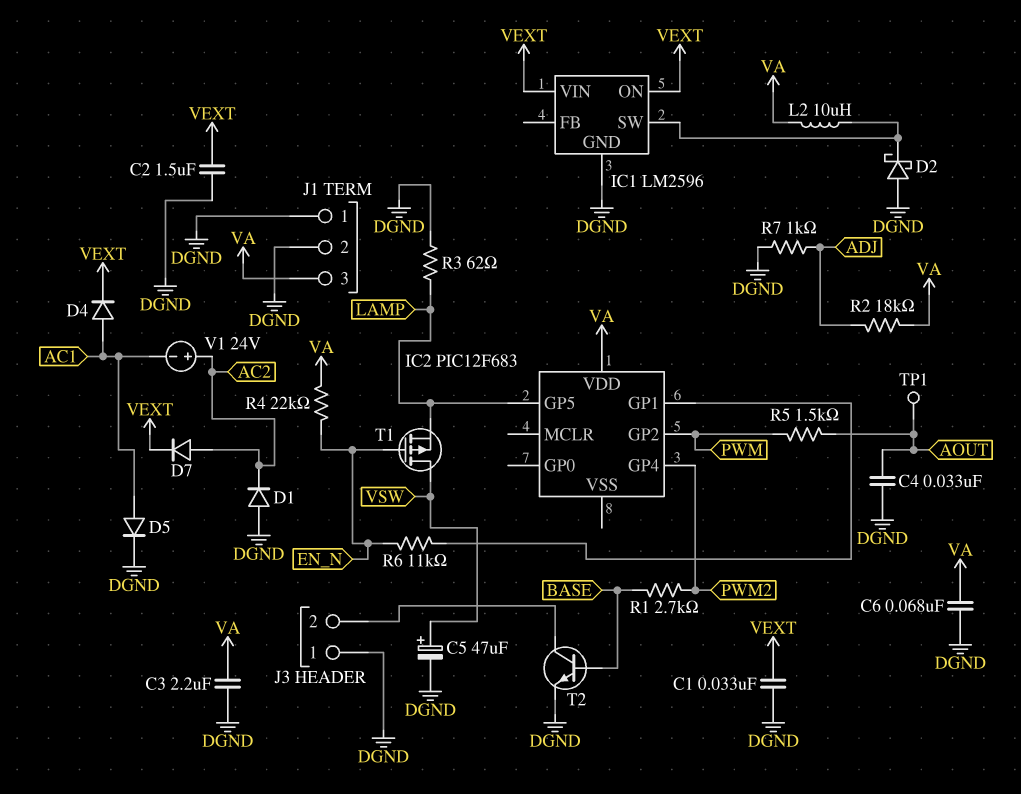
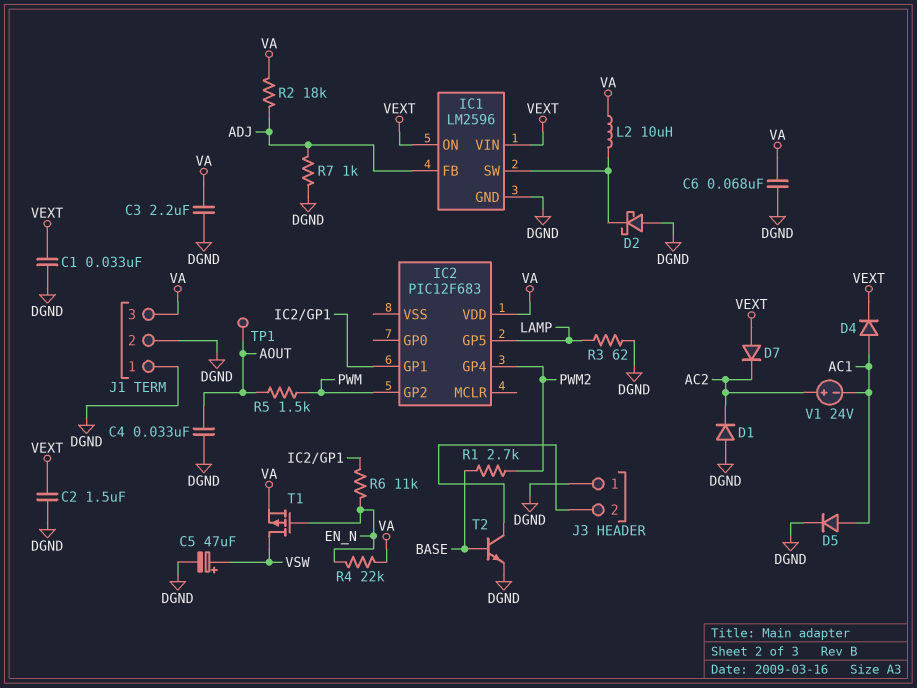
D7: diode (A AC2, K VEXT) -> diode (A VEXT, K AC2)
IC1 pin FB: none -> ADJ
T1: PMOS (G EN_N, D VSW, S LAMP) -> PMOS (G EN_N, D VSW, S VA)

